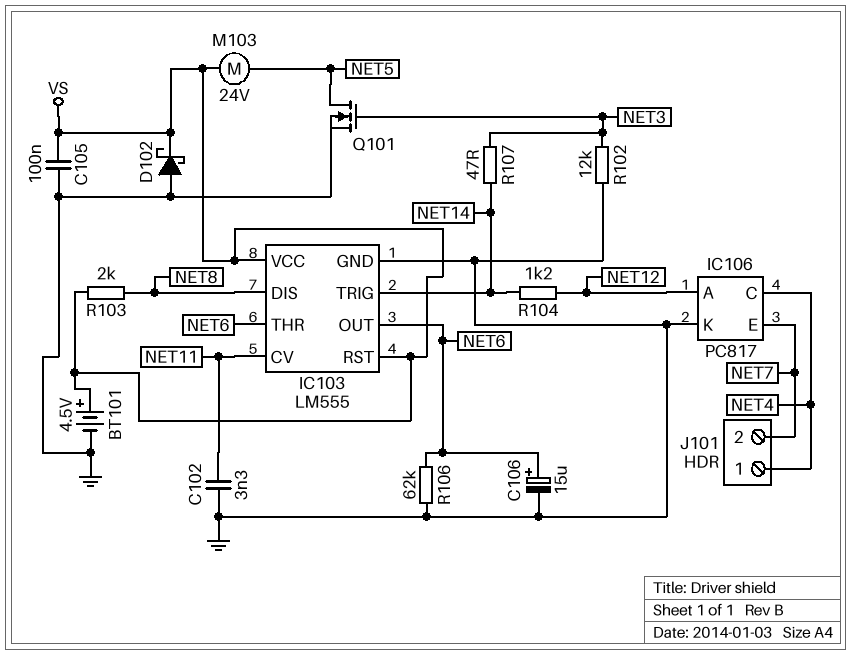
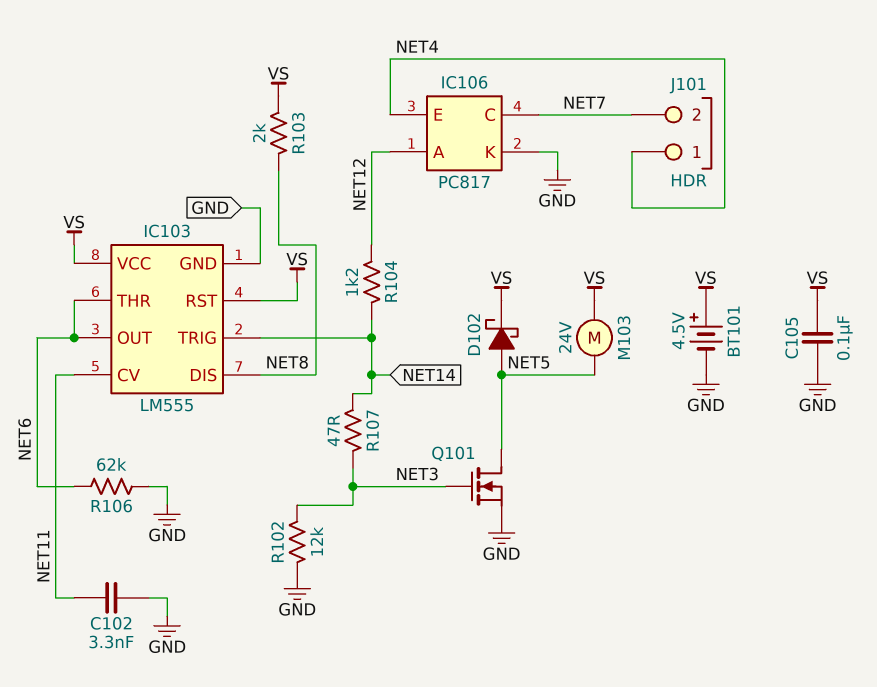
C106: 15uF (plus NET6, minus GND) -> none
D102: schottky (A GND, K VS) -> schottky (A NET5, K VS)
IC106 pin C: NET4 -> NET7
IC106 pin E: NET7 -> NET4

